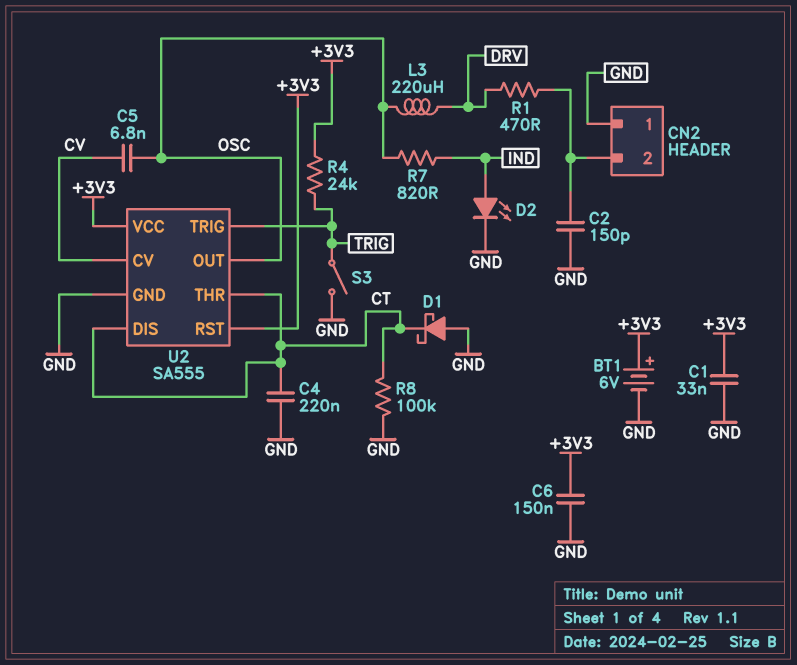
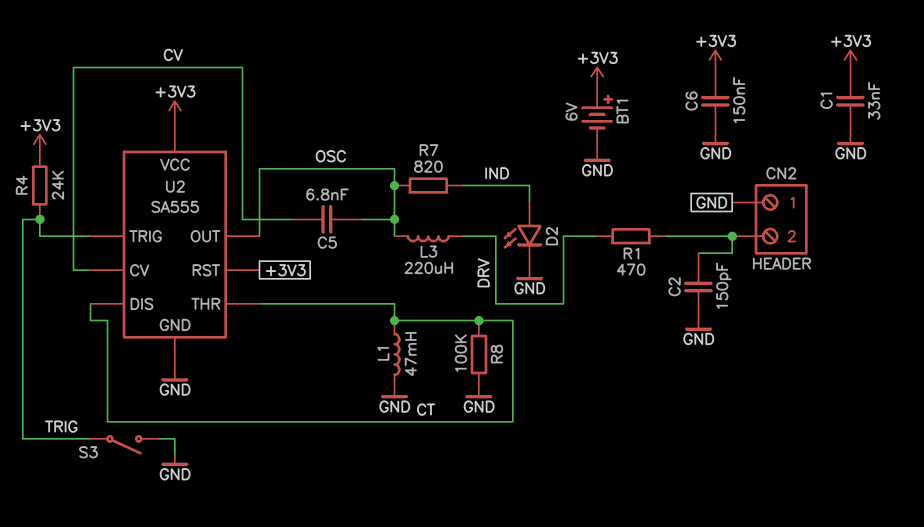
C4: 220nF (CT, GND) -> none
D1: schottky (A GND, K CT) -> none
L1: none -> 47mH (CT, GND)

